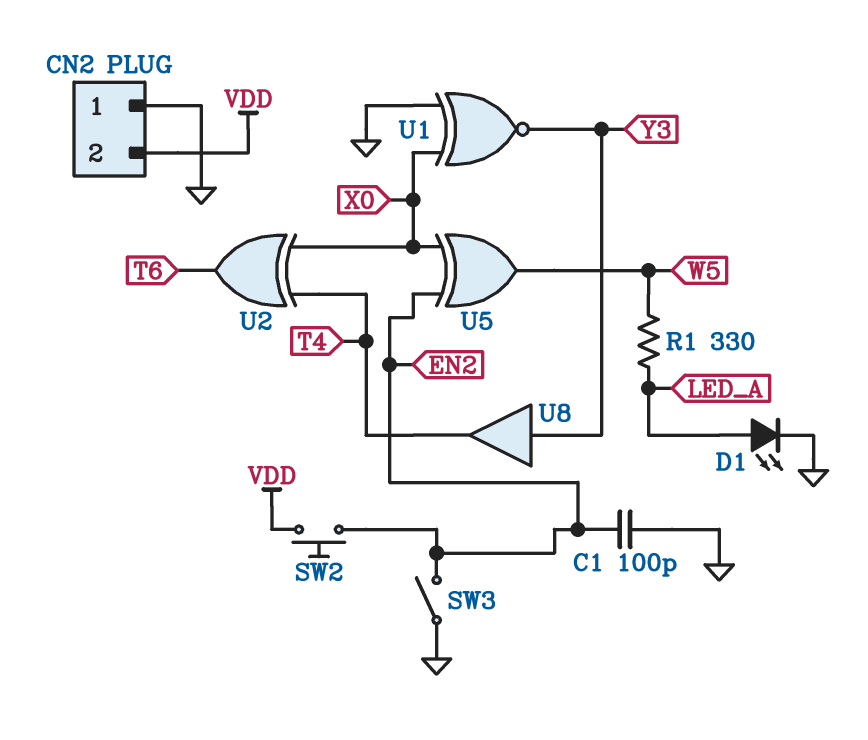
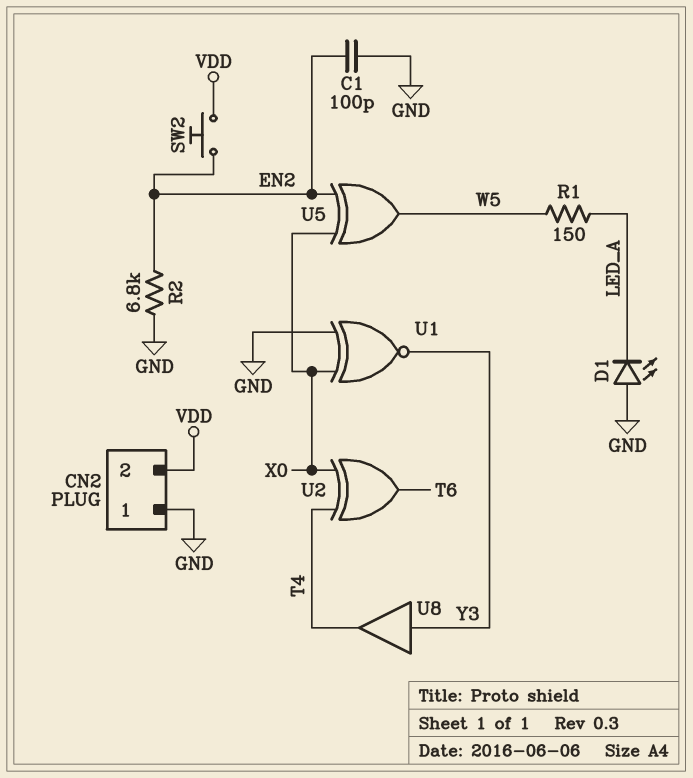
D1: LED (A LED_A, K GND) -> LED (A GND, K LED_A)
R1: 330 (LED_A, W5) -> 150 (LED_A, W5)
R2: none -> 6.8k (EN2, GND)
SW3: switch (EN2, GND) -> none

